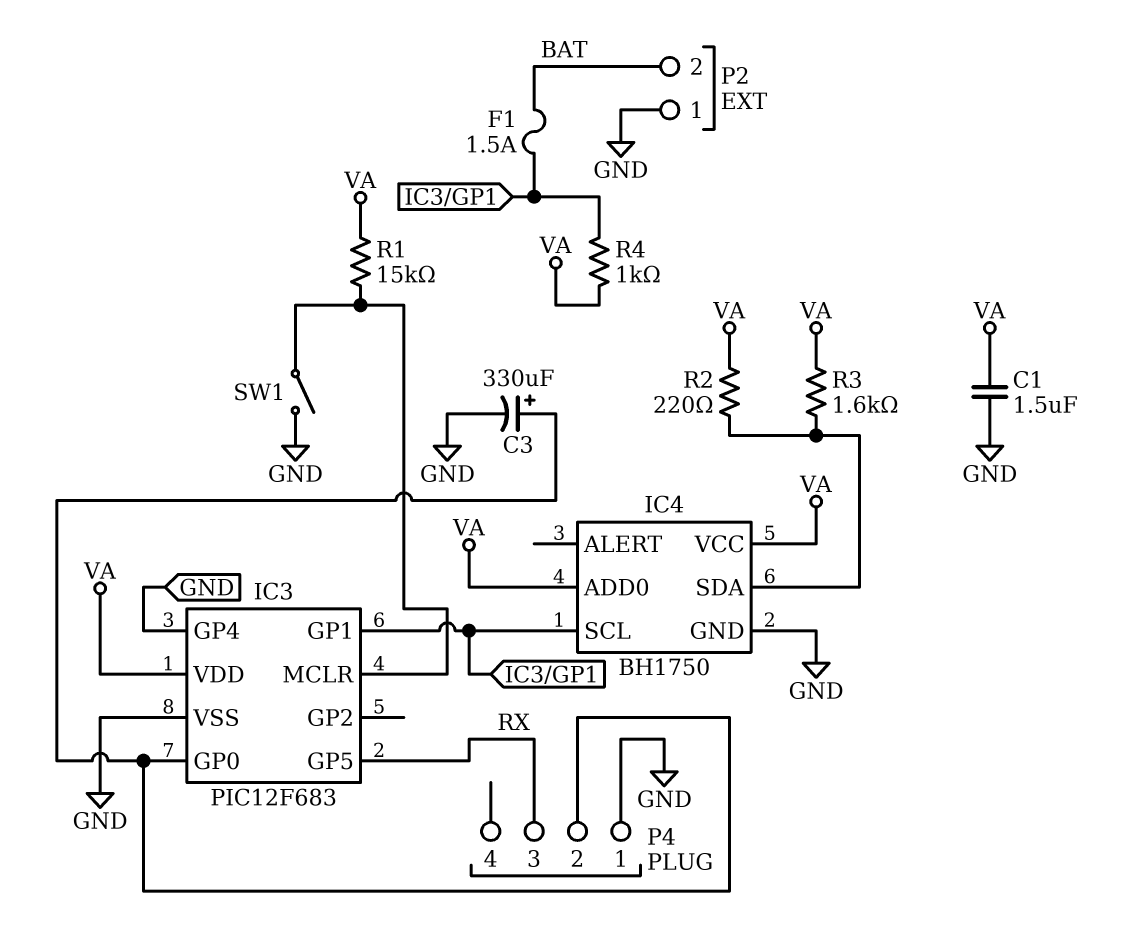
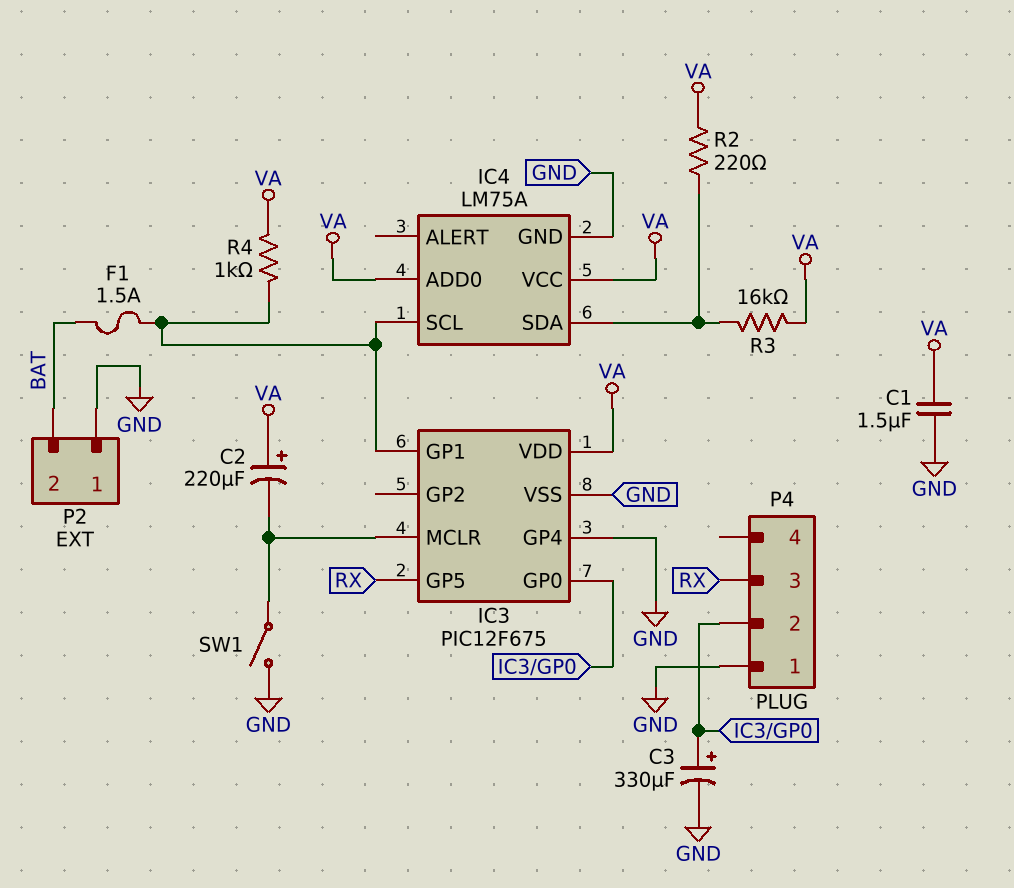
C2: none -> 220uF (plus VA, minus IC3/MCLR)
IC3: PIC12F683 -> PIC12F675
IC4: BH1750 -> LM75A
R1: 15k (IC3/MCLR, VA) -> none
R3: 1.6k (IC4/SDA, VA) -> 16k (IC4/SDA, VA)

